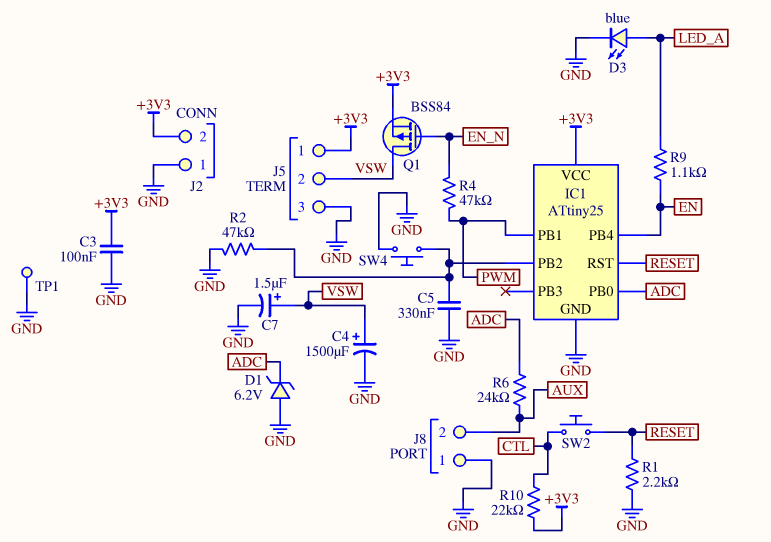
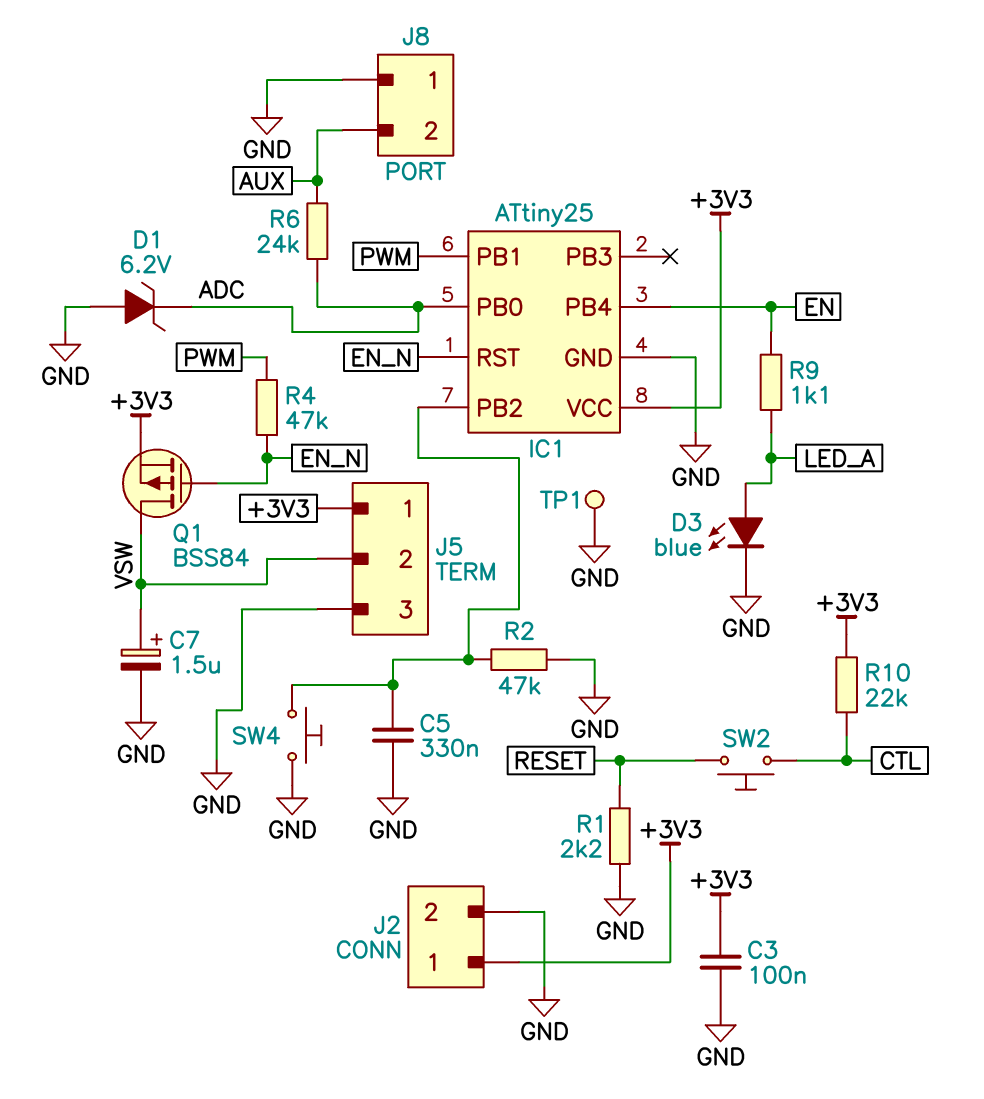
C4: 1500uF (plus VSW, minus GND) -> none
IC1 pin RST: RESET -> EN_N
J2 pin 1: GND -> +3V3
J2 pin 2: +3V3 -> GND

